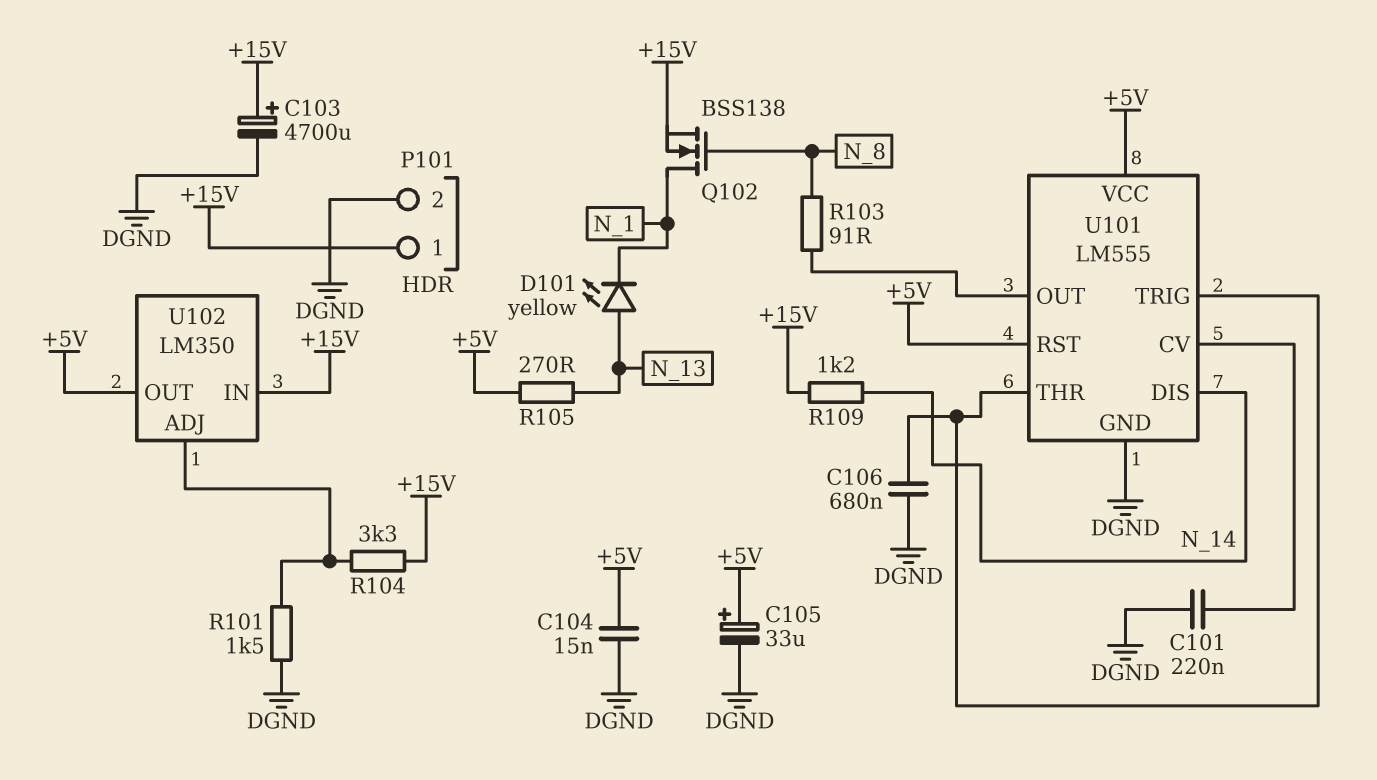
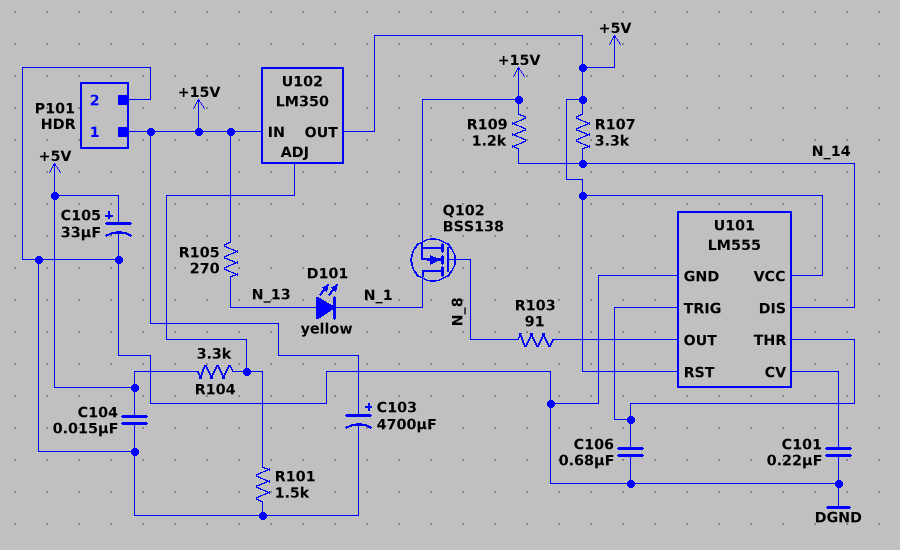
R104: 3.3k (+15V, U102/ADJ) -> 3.3k (+5V, U102/ADJ)
R105: 270 (+5V, N_13) -> 270 (+15V, N_13)
R107: none -> 3.3k (+5V, N_14)

